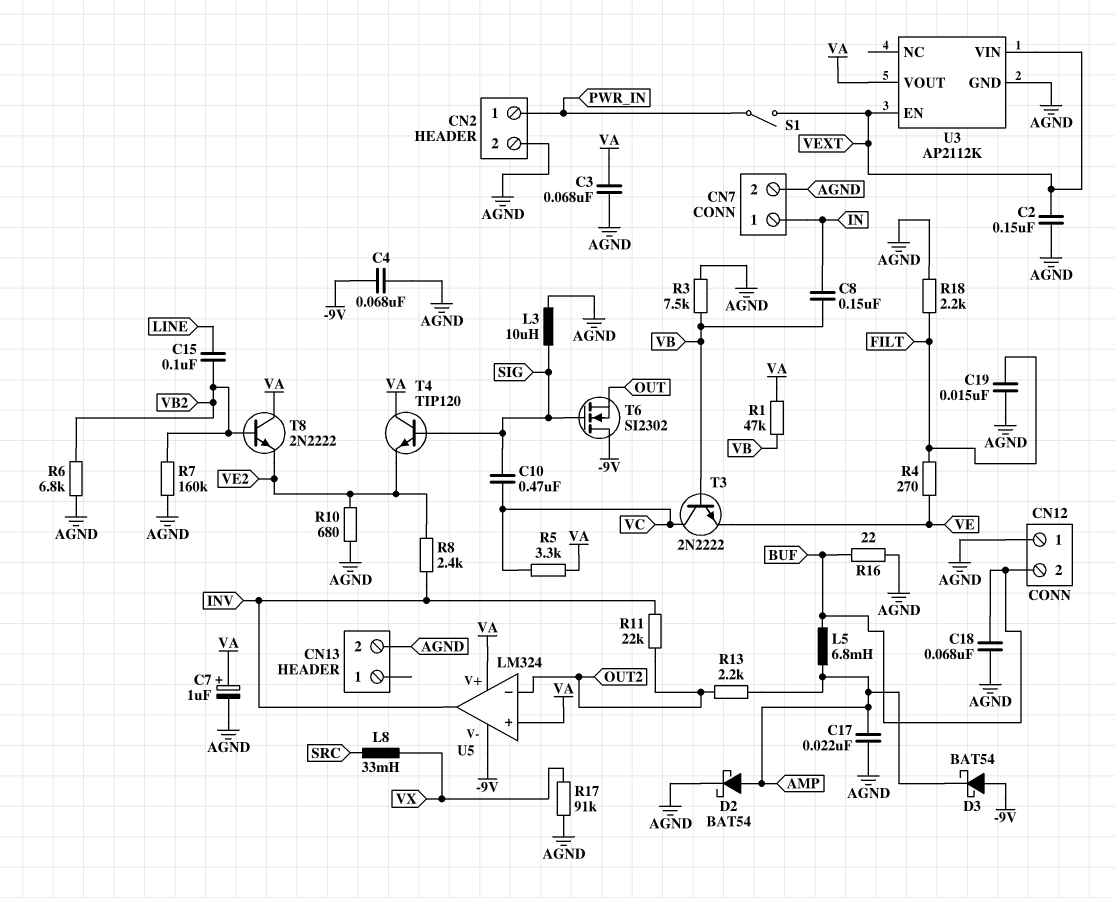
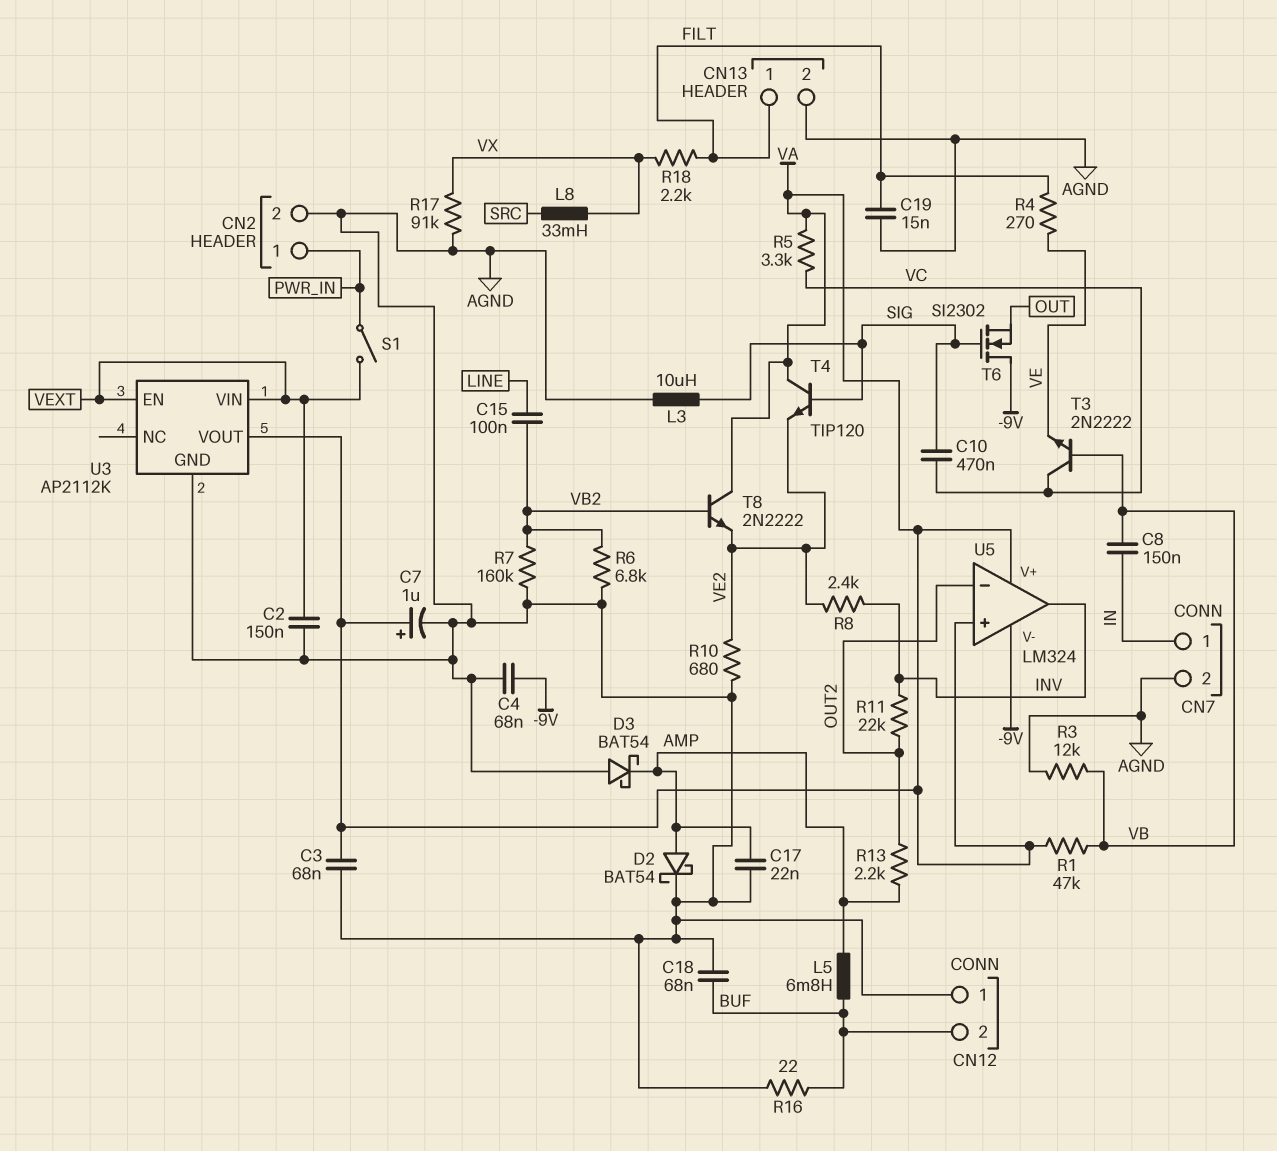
CN13 pin 1: none -> FILT
D3: schottky BAT54 (A -9V, K AMP) -> schottky BAT54 (A AGND, K AMP)
R3: 7.5k (AGND, VB) -> 12k (AGND, VB)
R18: 2.2k (AGND, FILT) -> 2.2k (FILT, VX)

